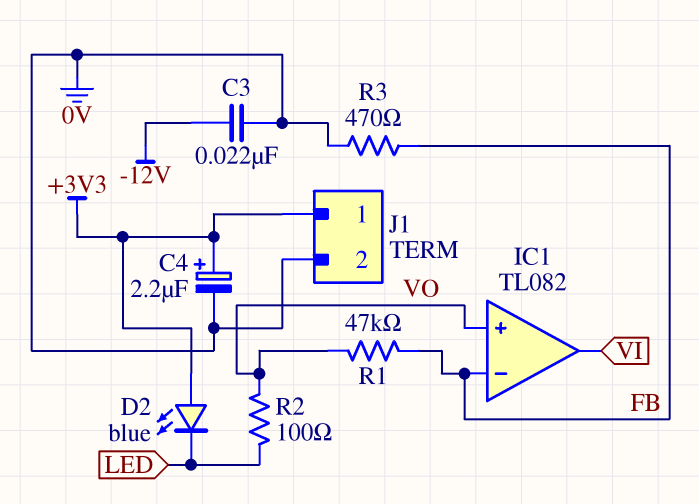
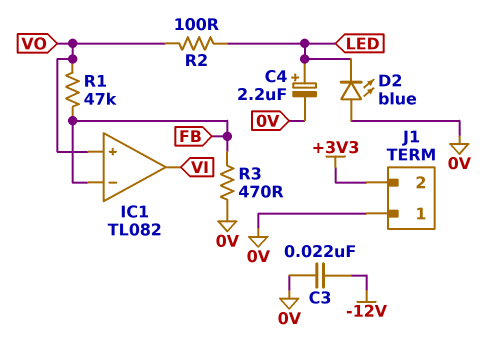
C4: 2.2uF (plus +3V3, minus 0V) -> 2.2uF (plus LED, minus 0V)
D2: LED blue (A +3V3, K LED) -> LED blue (A 0V, K LED)
J1 pin 1: +3V3 -> 0V
J1 pin 2: 0V -> +3V3

